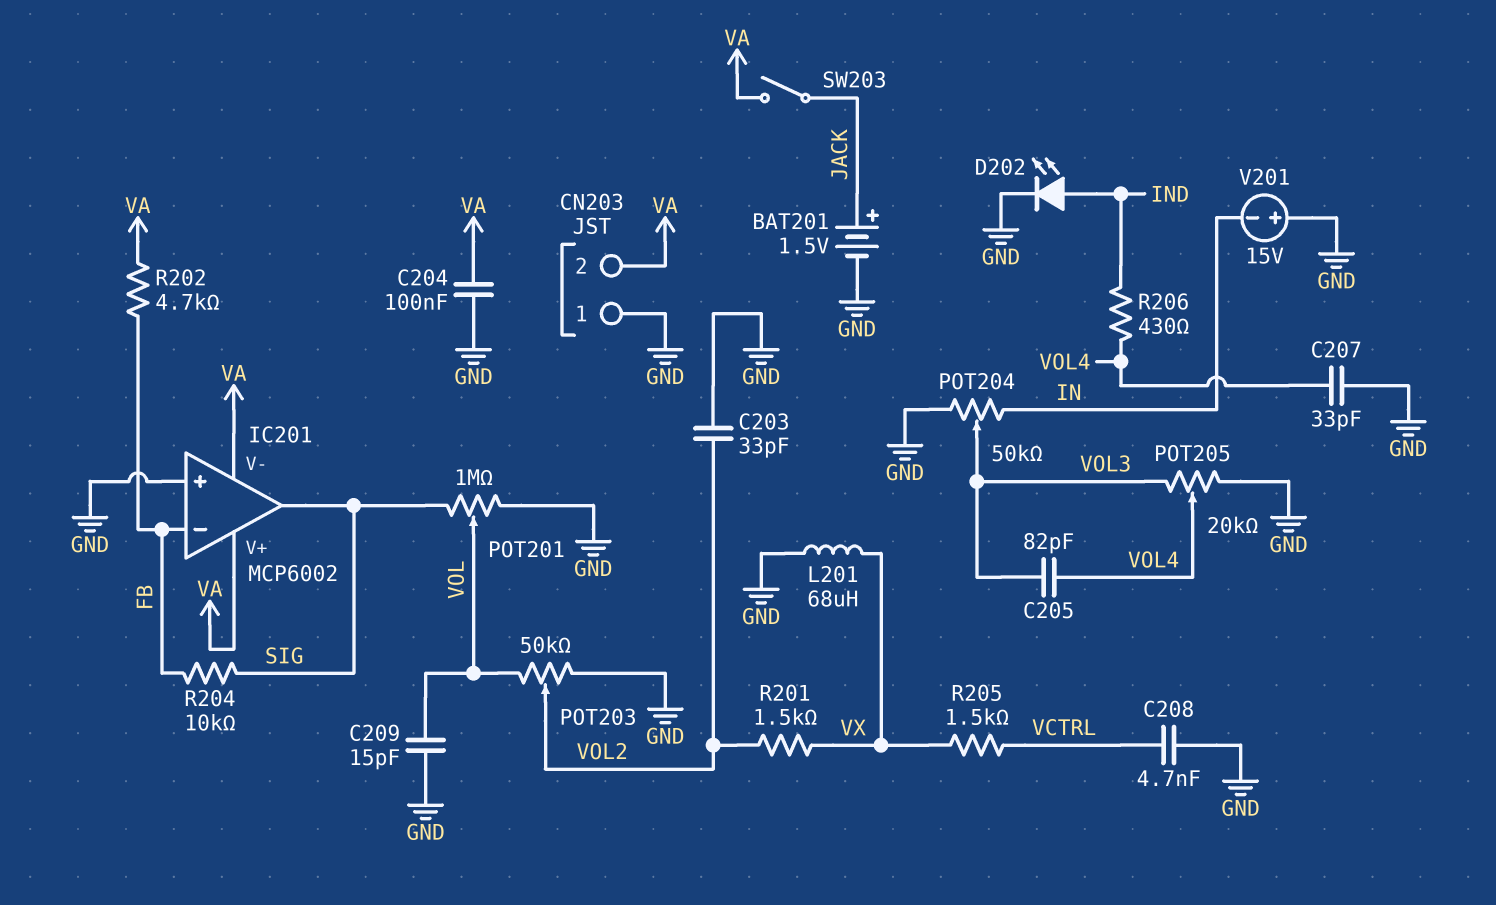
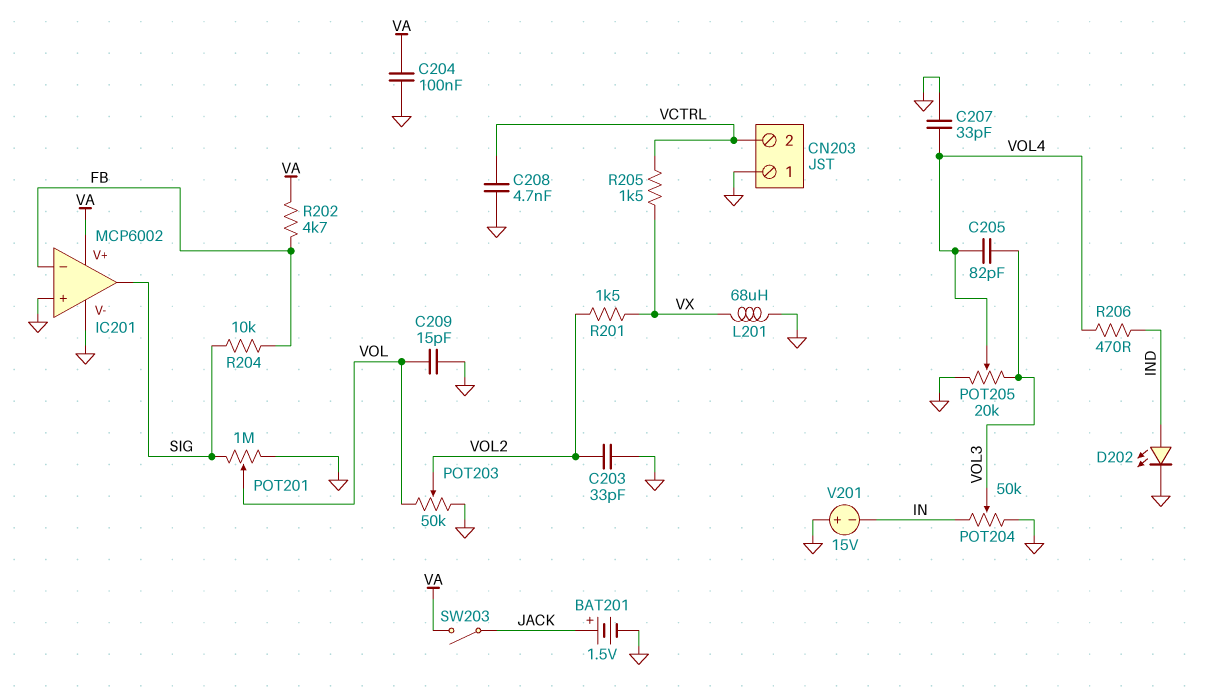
CN203 pin 2: VA -> VCTRL
IC201 pin V-: VA -> GND
R206: 430 (IND, VOL4) -> 470 (IND, VOL4)

